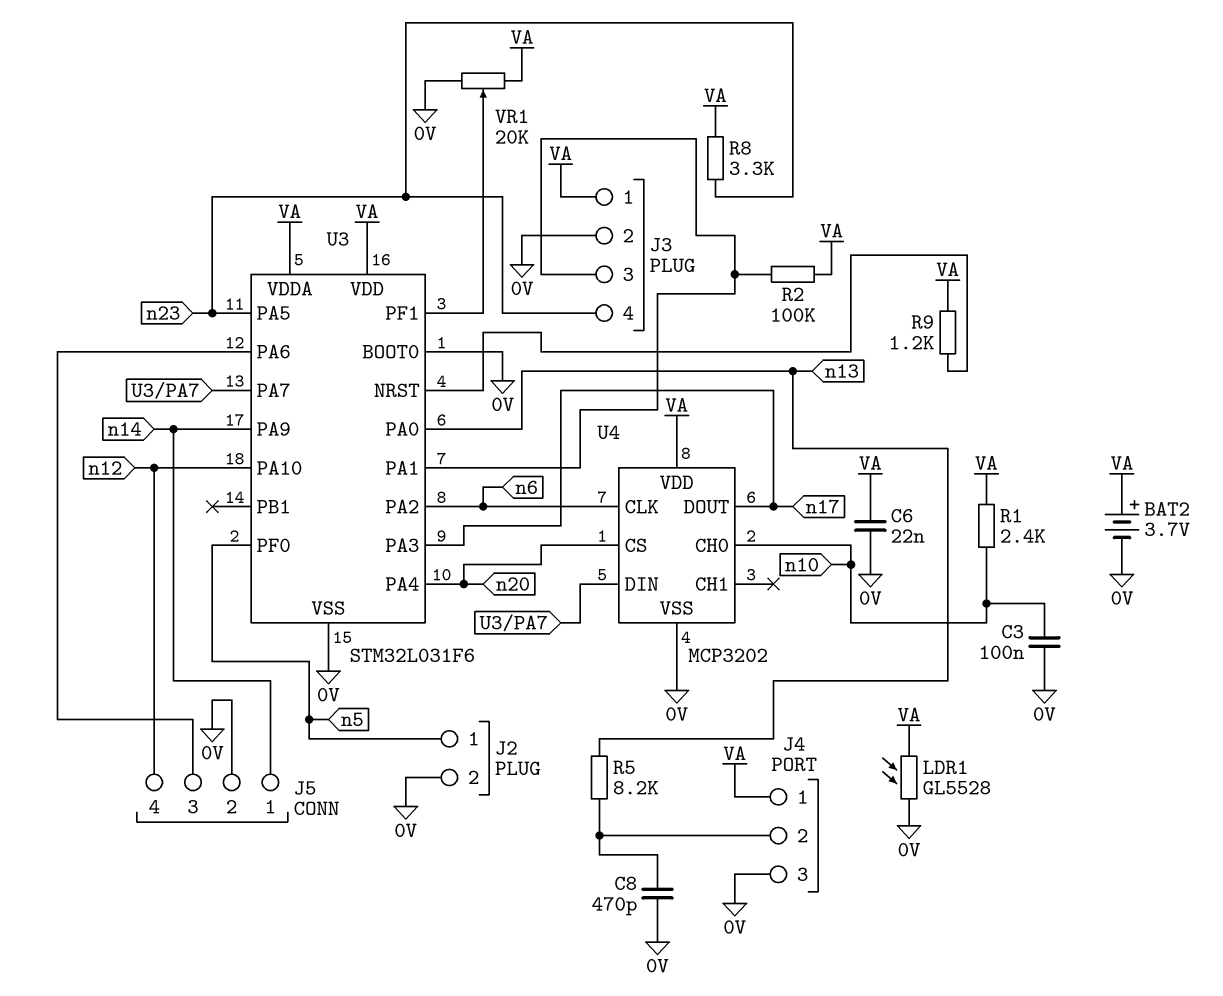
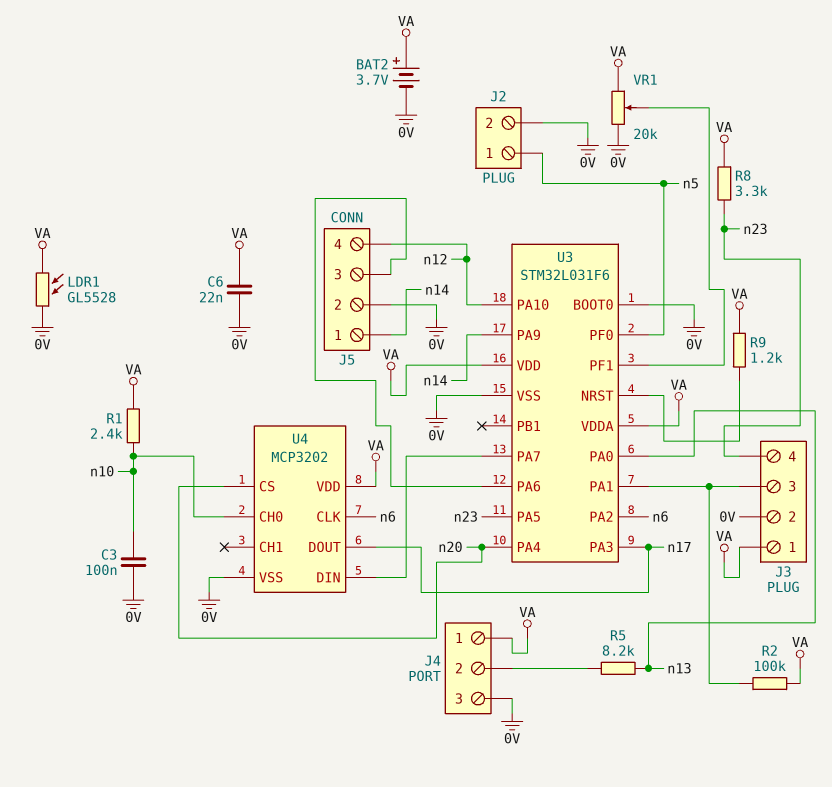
C8: 470pF (0V, J4/2) -> none

